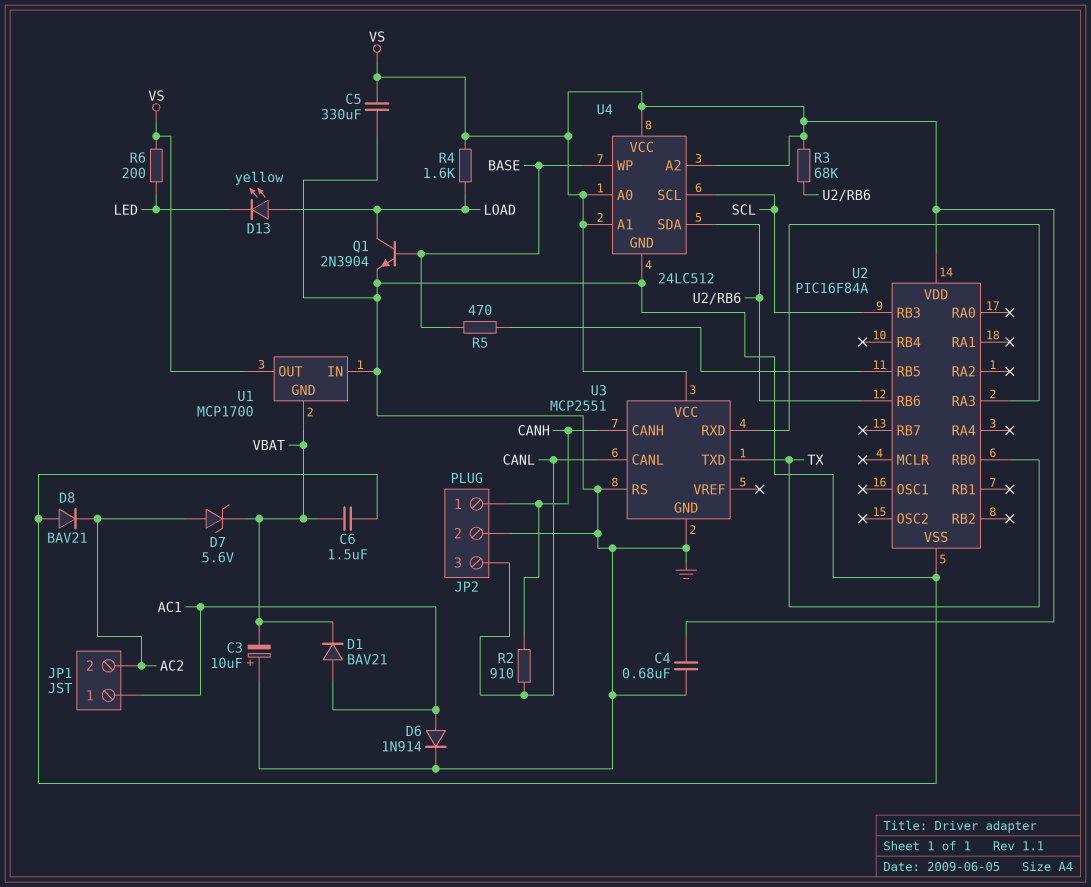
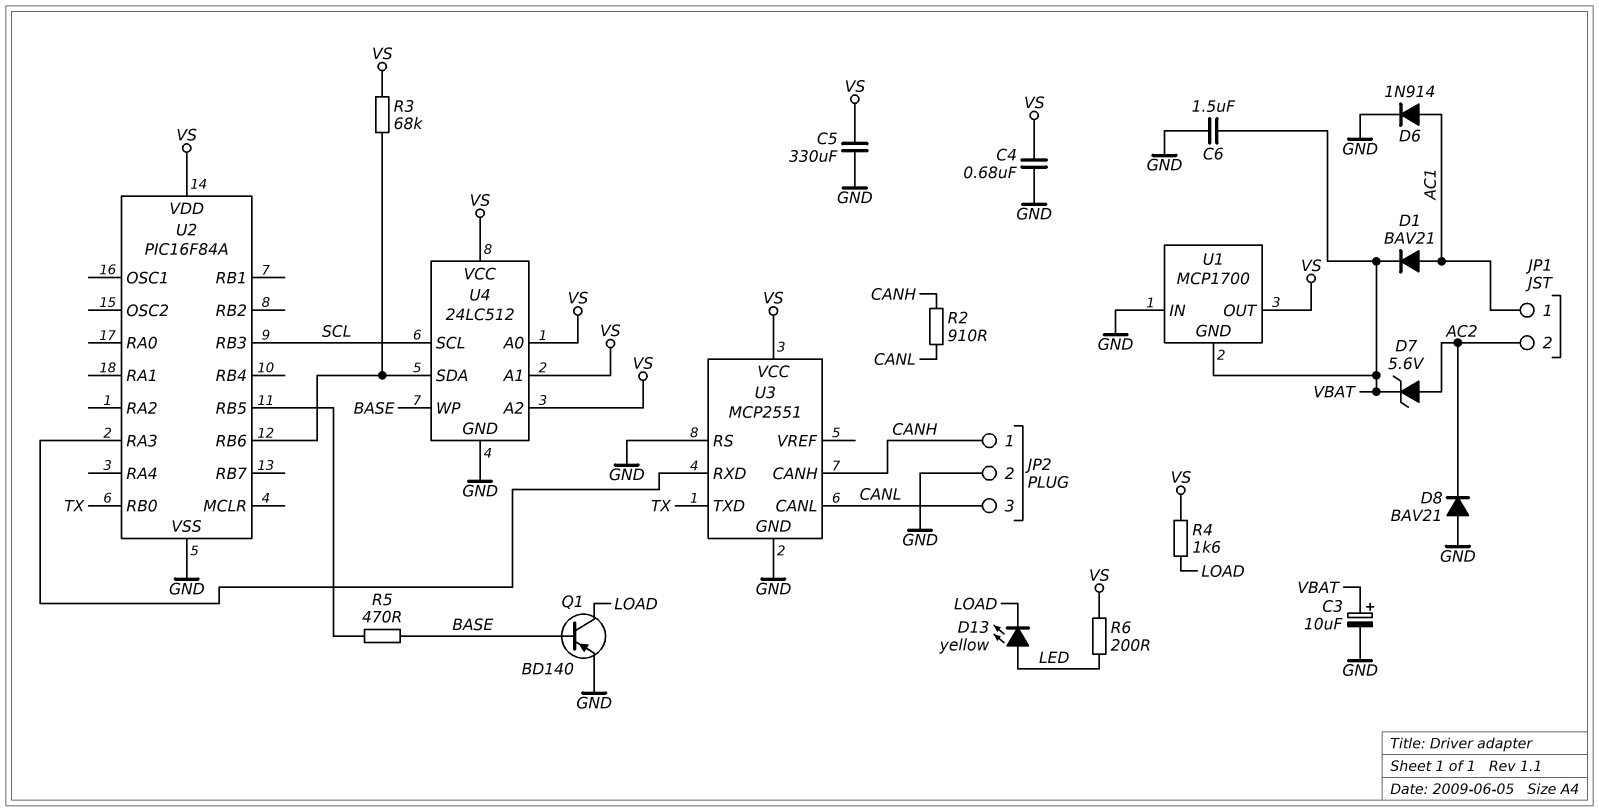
C3: 10uF (plus GND, minus VBAT) -> 10uF (plus VBAT, minus GND)
D13: LED yellow (A LOAD, K LED) -> LED yellow (A LED, K LOAD)
Q1: NPN 2N3904 (B BASE, C LOAD, E GND) -> PNP BD140 (B BASE, C LOAD, E GND)

